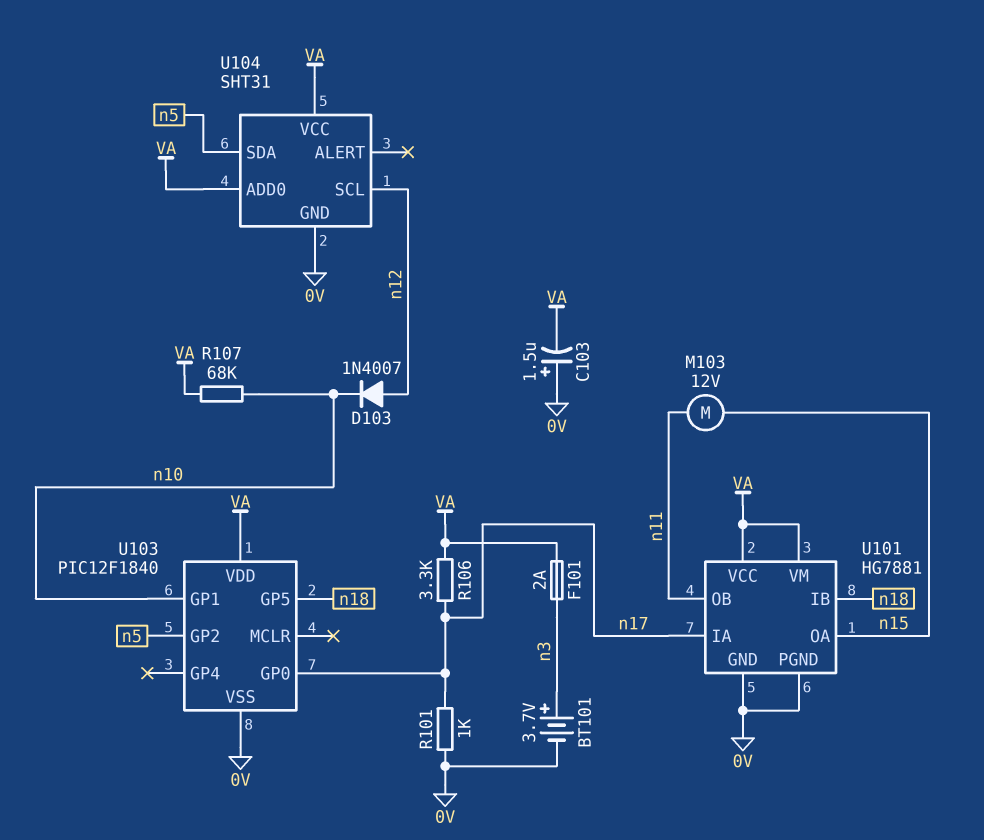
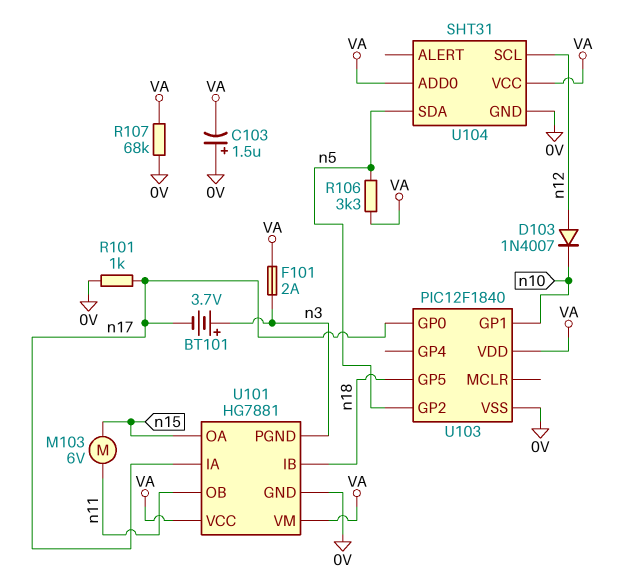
BT101: 3.7V (plus n3, minus 0V) -> 3.7V (plus n3, minus n17)
M103: motor 12V (n11, n15) -> motor 6V (n11, n15)
R106: 3.3k (VA, n17) -> 3.3k (VA, n5)
R107: 68k (VA, n10) -> 68k (0V, VA)
U101 pin PGND: 0V -> n3

